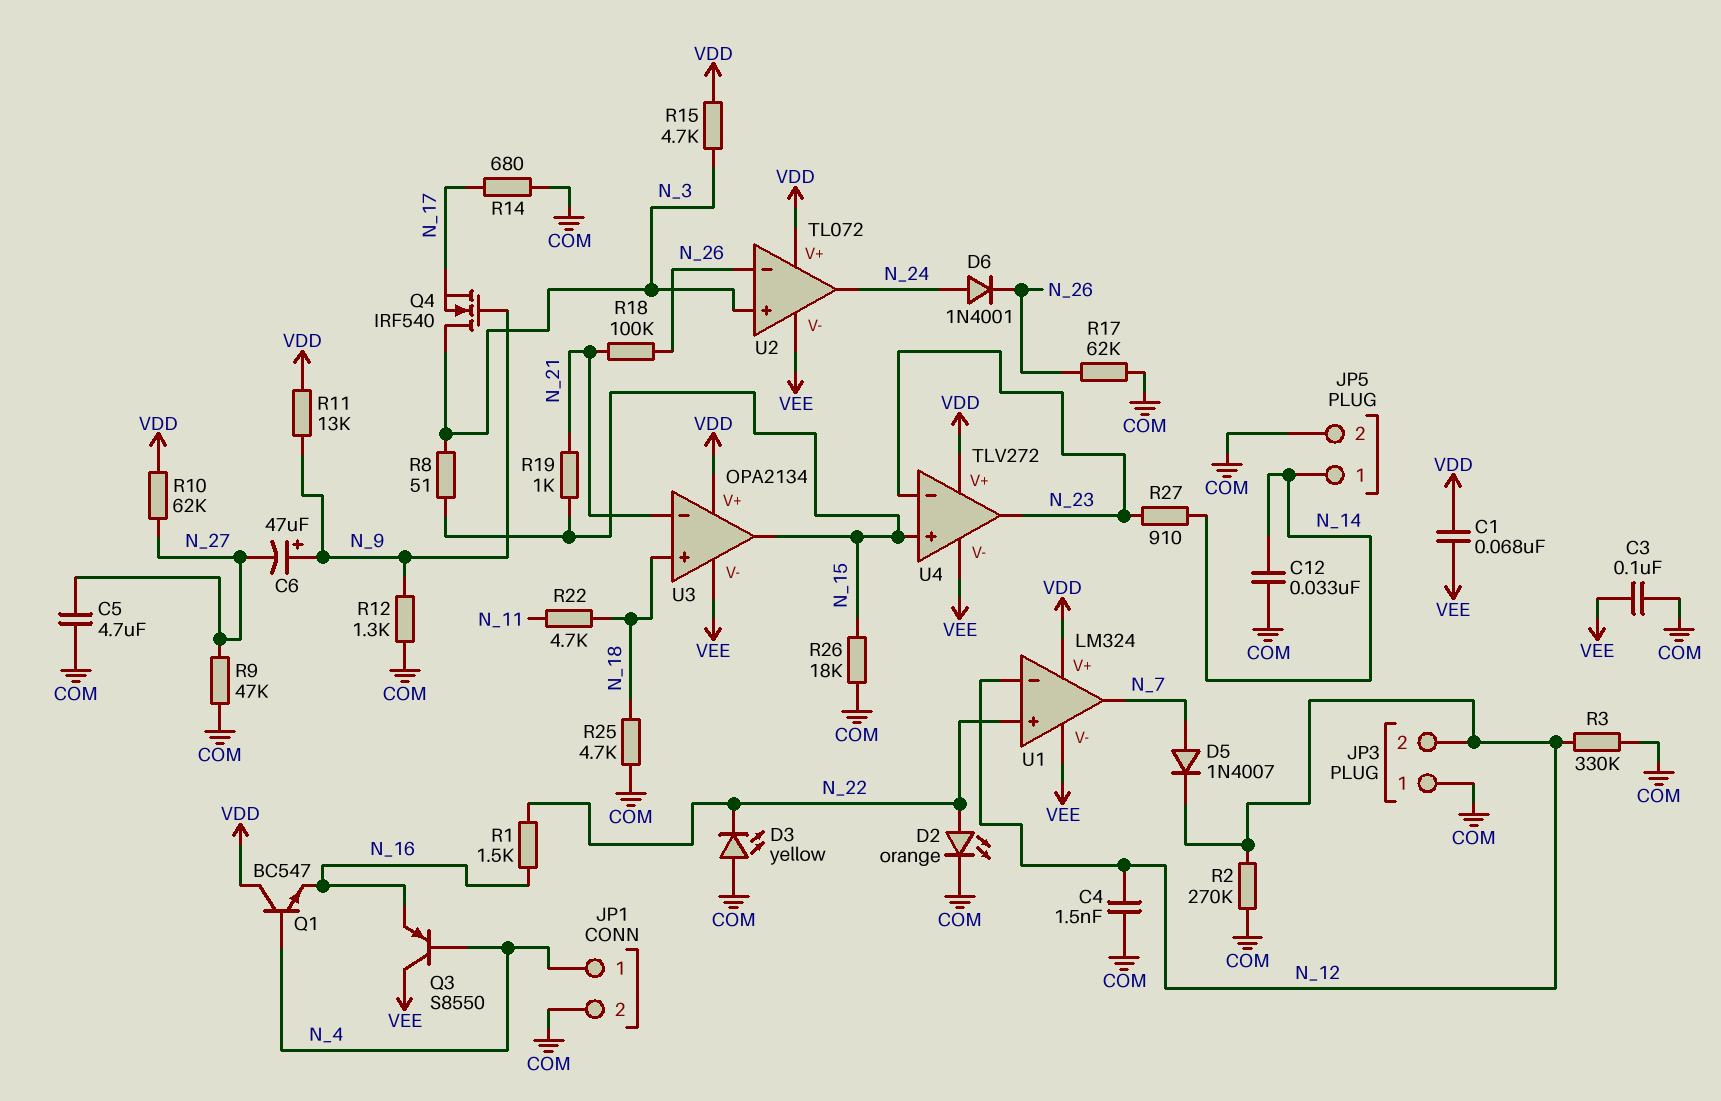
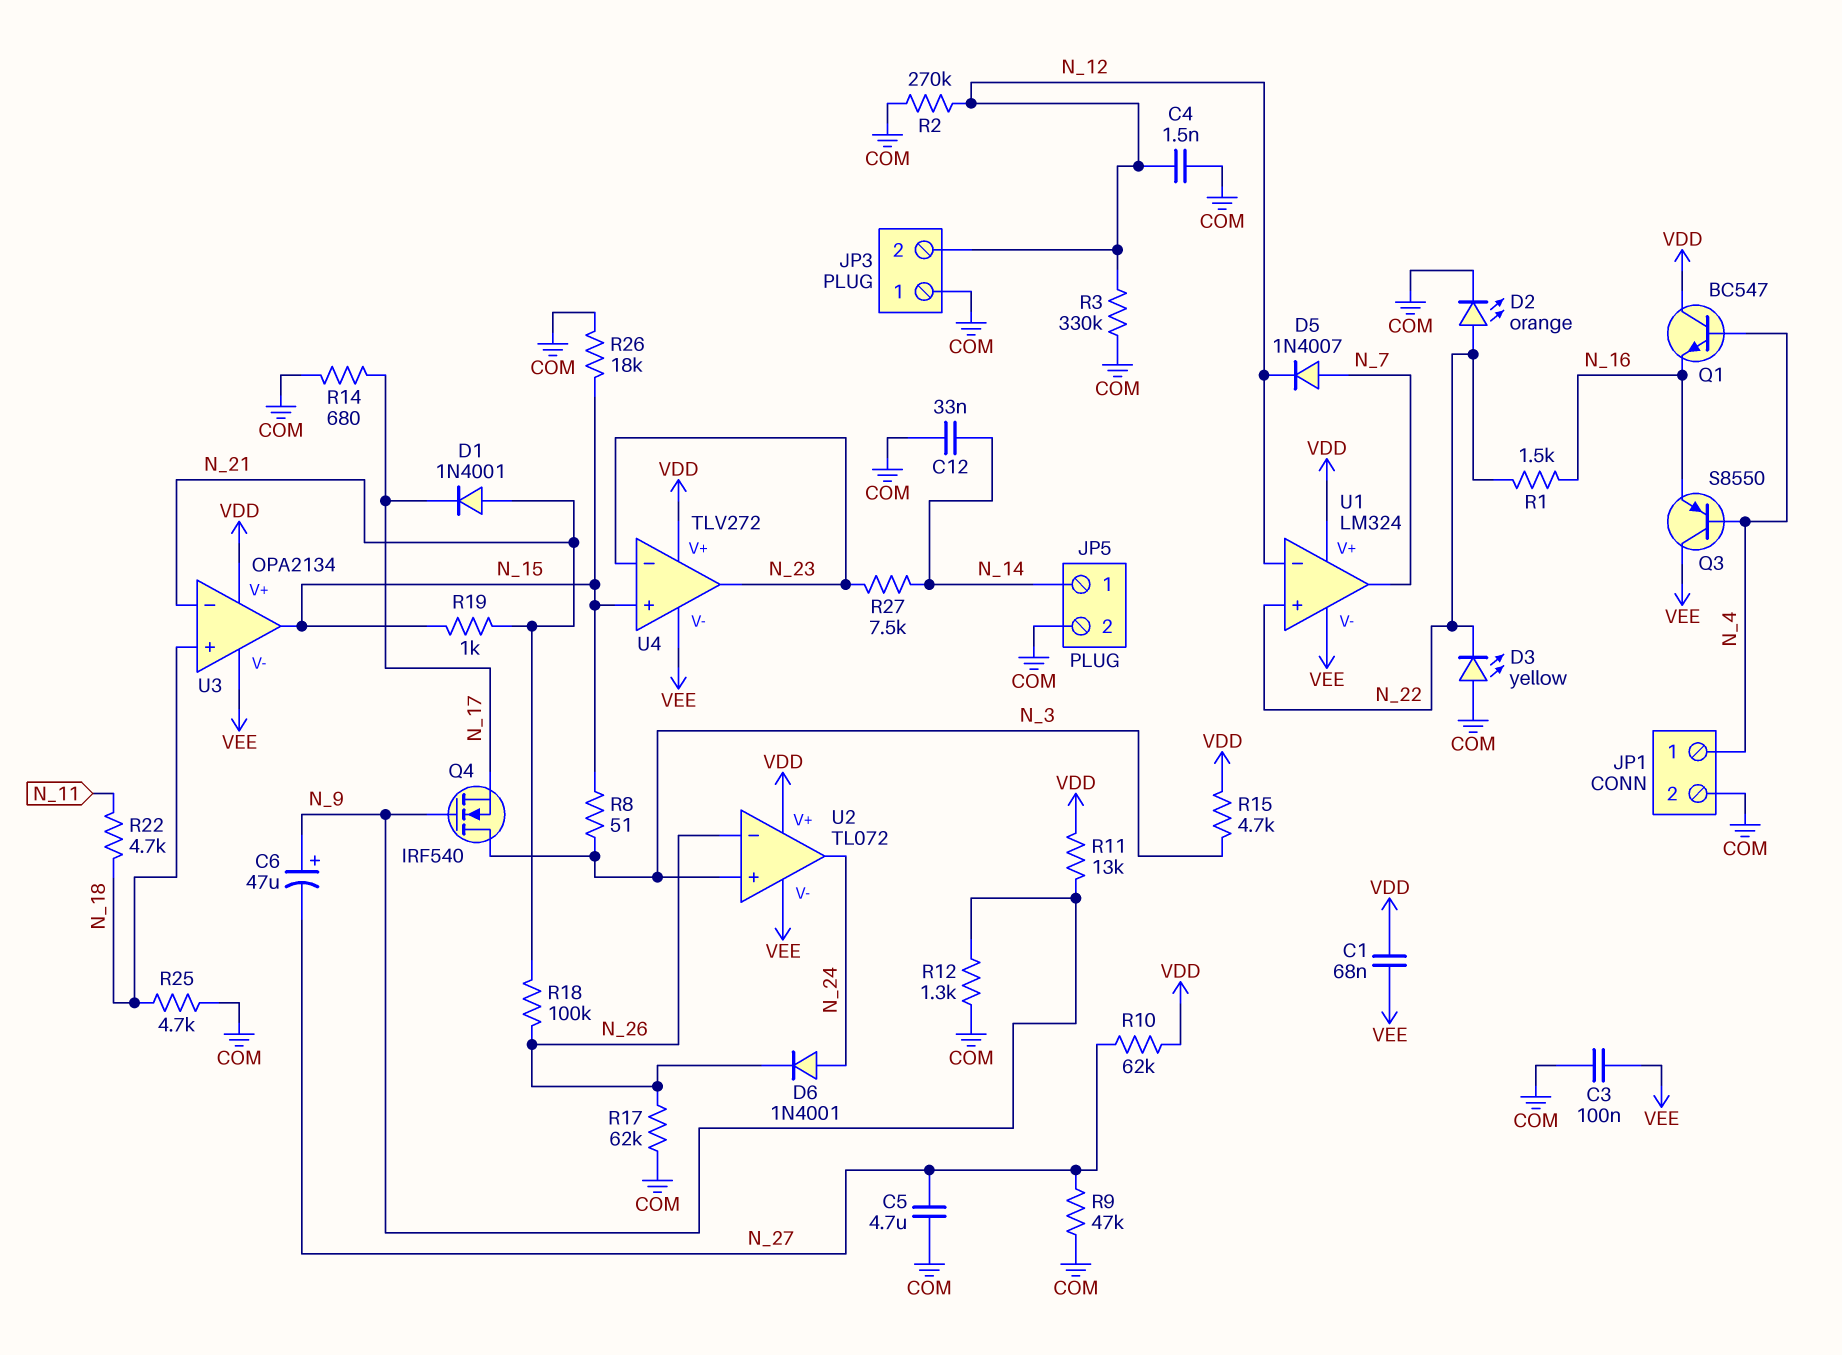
D1: none -> diode 1N4001 (A N_21, K N_17)
R27: 910 (N_14, N_23) -> 7.5k (N_14, N_23)

